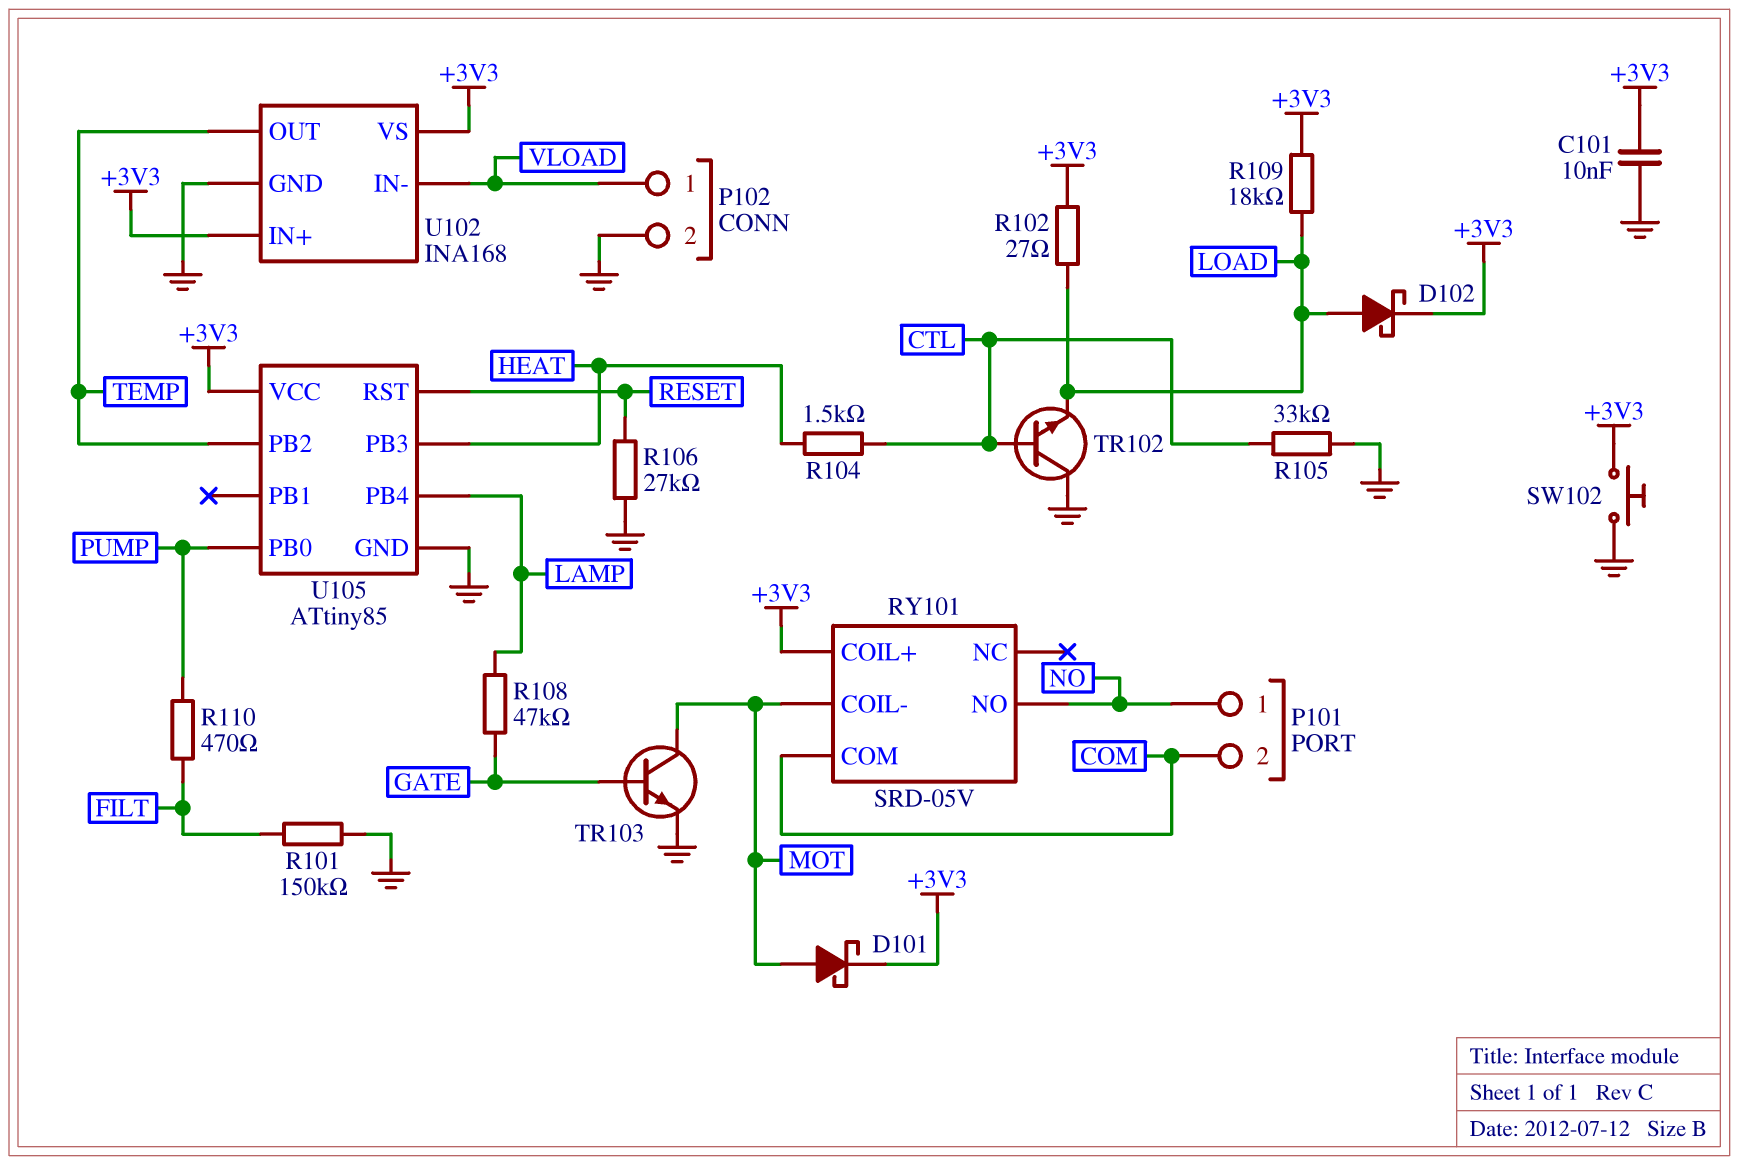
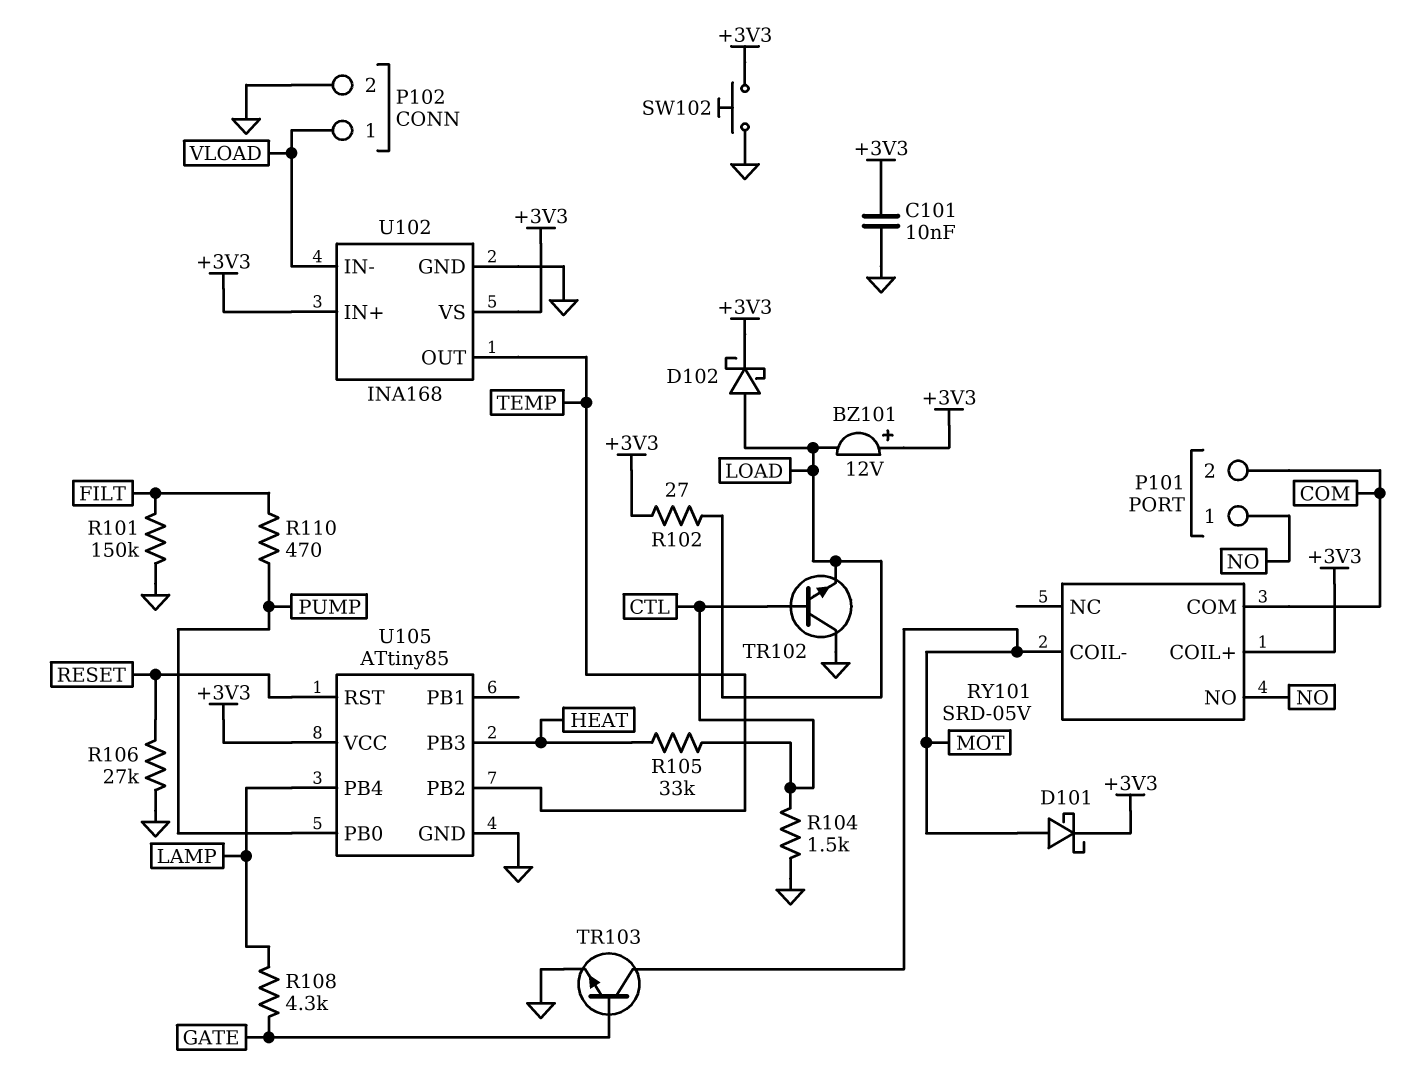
BZ101: none -> buzzer 12V (plus +3V3, minus LOAD)
R104: 1.5k (CTL, HEAT) -> 1.5k (CTL, GND)
R105: 33k (CTL, GND) -> 33k (CTL, HEAT)
R108: 47k (GATE, LAMP) -> 4.3k (GATE, LAMP)
R109: 18k (+3V3, LOAD) -> none

